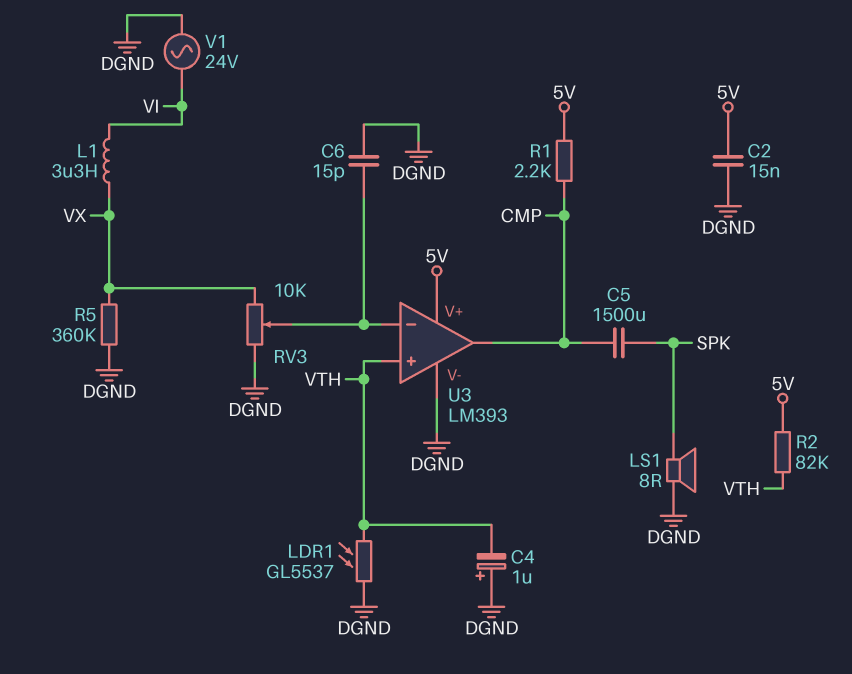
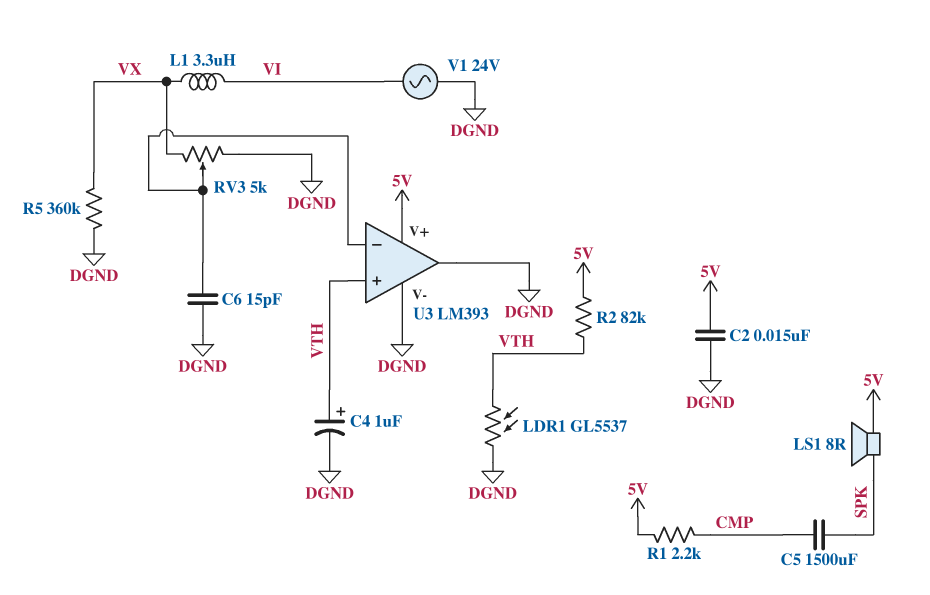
C4: 1uF (plus DGND, minus VTH) -> 1uF (plus VTH, minus DGND)
LS1: speaker 8R (DGND, SPK) -> speaker 8R (5V, SPK)
RV3: 10k (DGND, VX, wiper U3/in-) -> 5k (DGND, VX, wiper U3/in-)
U3 pin out: CMP -> DGND

